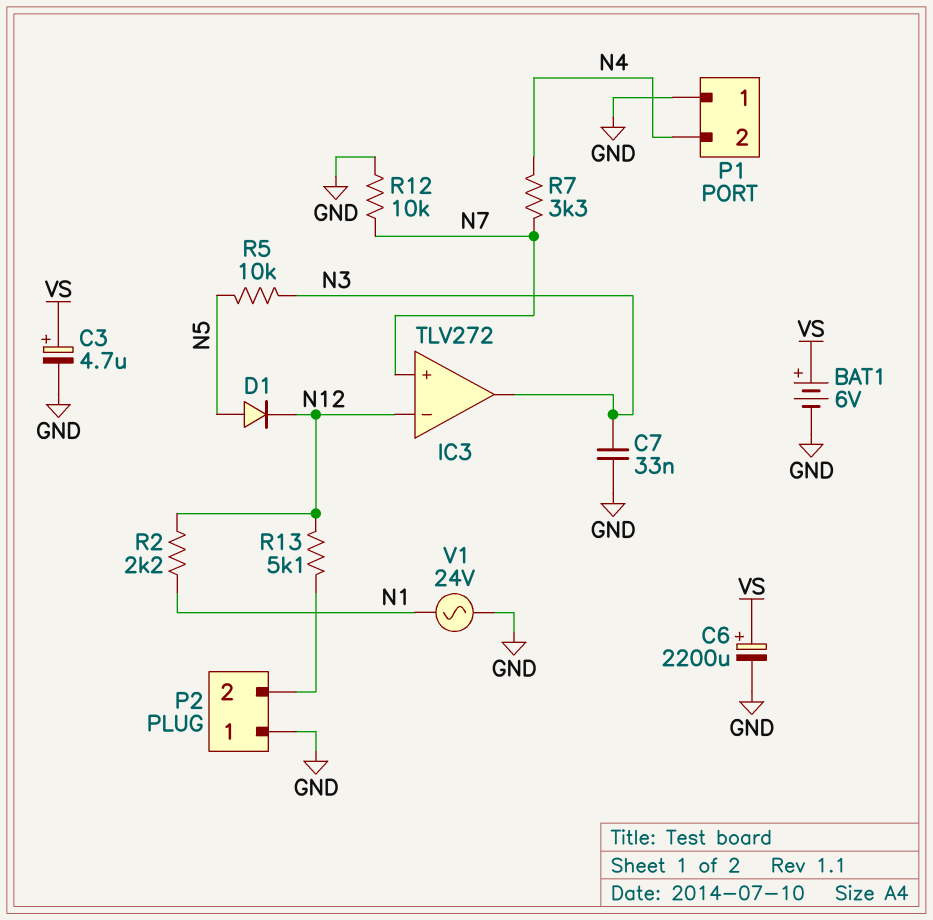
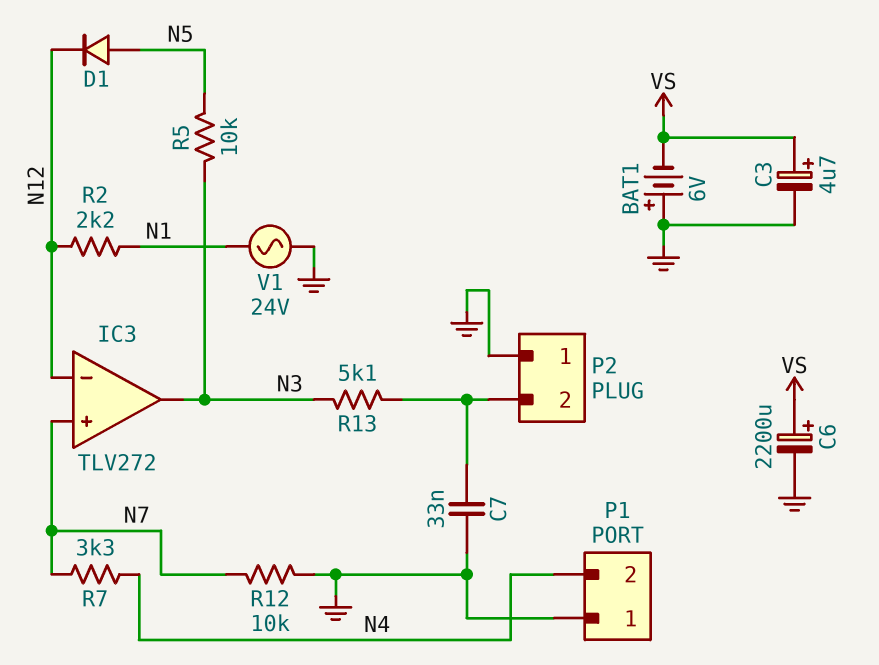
BAT1: 6V (plus VS, minus GND) -> 6V (plus GND, minus VS)
C7: 33nF (GND, N3) -> 33nF (GND, P2/2)
R13: 5.1k (N12, P2/2) -> 5.1k (N3, P2/2)

